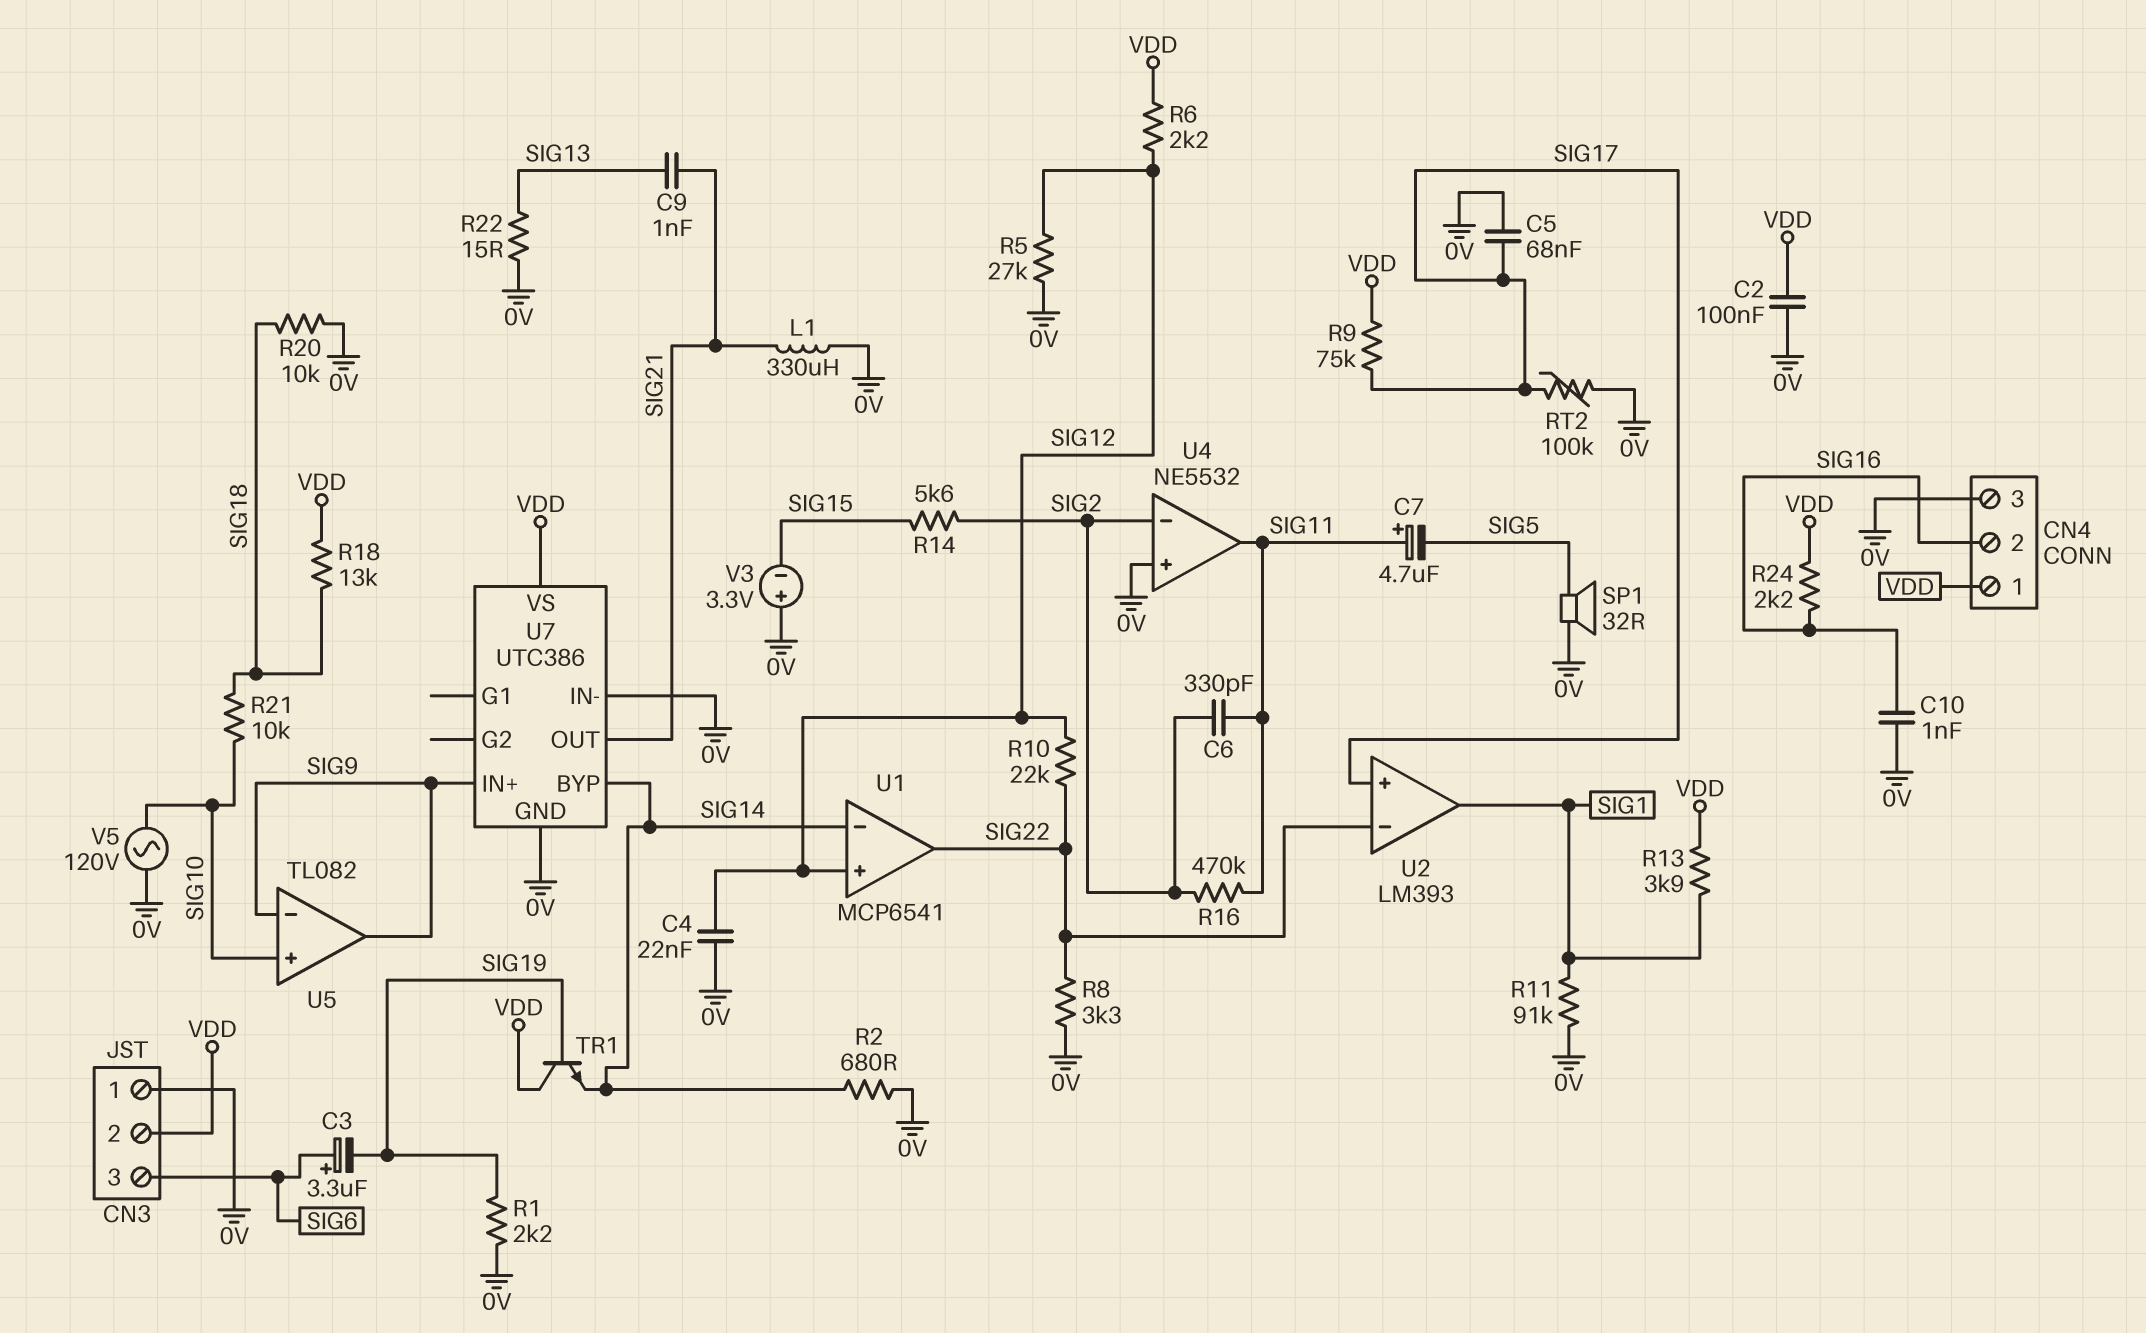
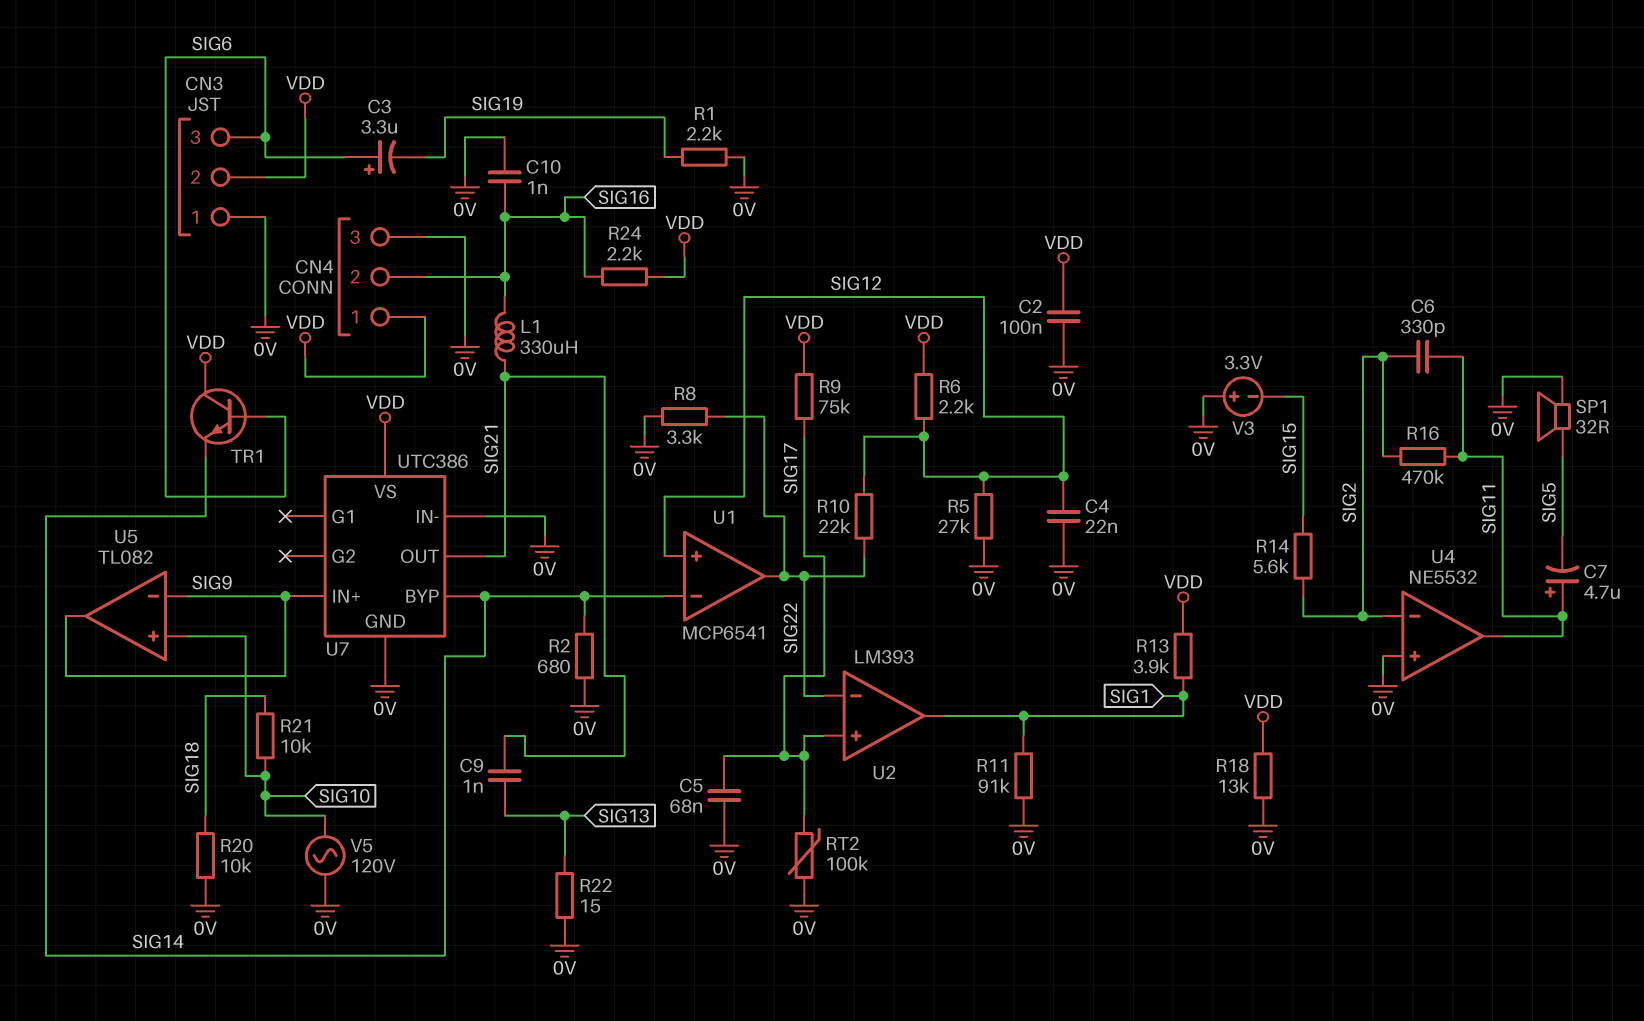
L1: 330uH (0V, SIG21) -> 330uH (SIG16, SIG21)
R18: 13k (SIG18, VDD) -> 13k (0V, VDD)
TR1: NPN (B SIG19, C VDD, E SIG14) -> NPN (B SIG6, C VDD, E SIG14)

